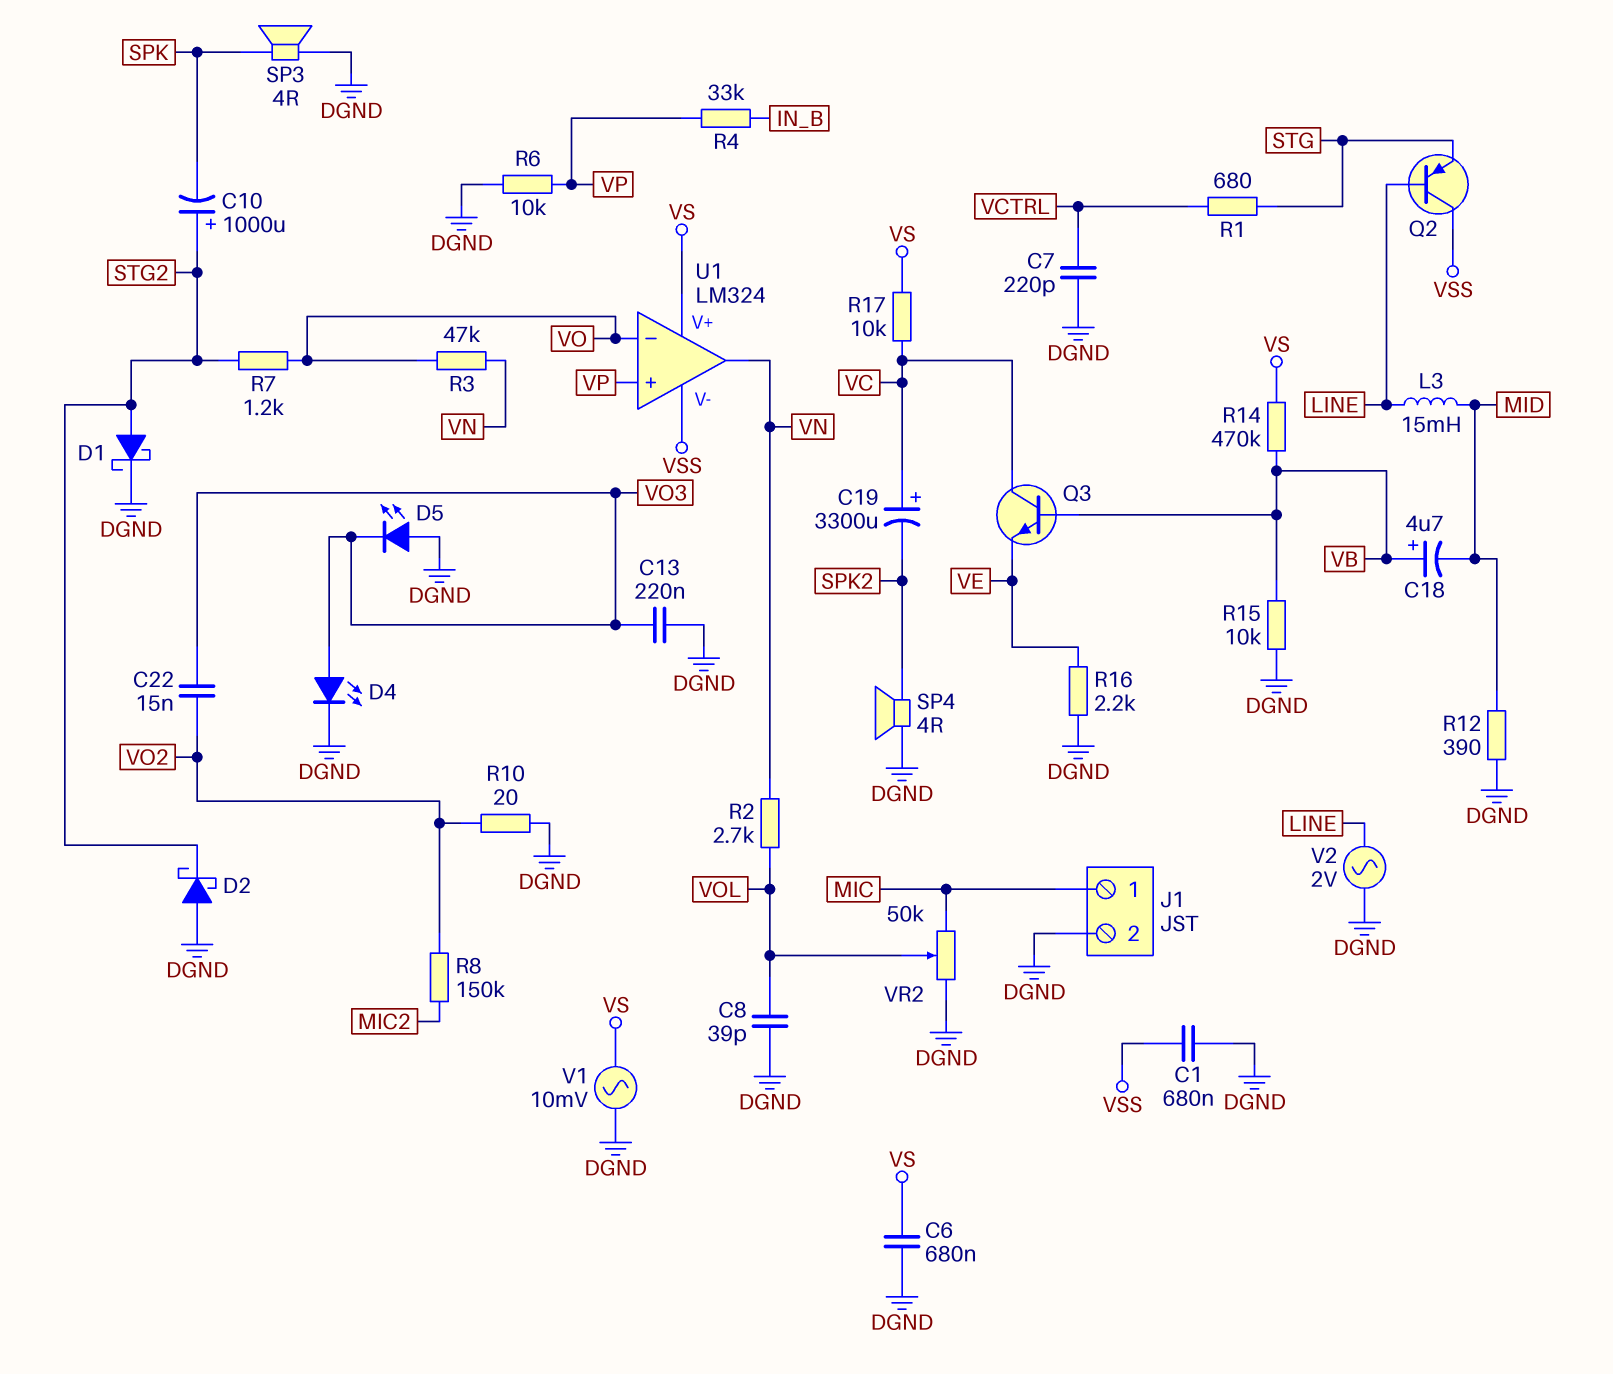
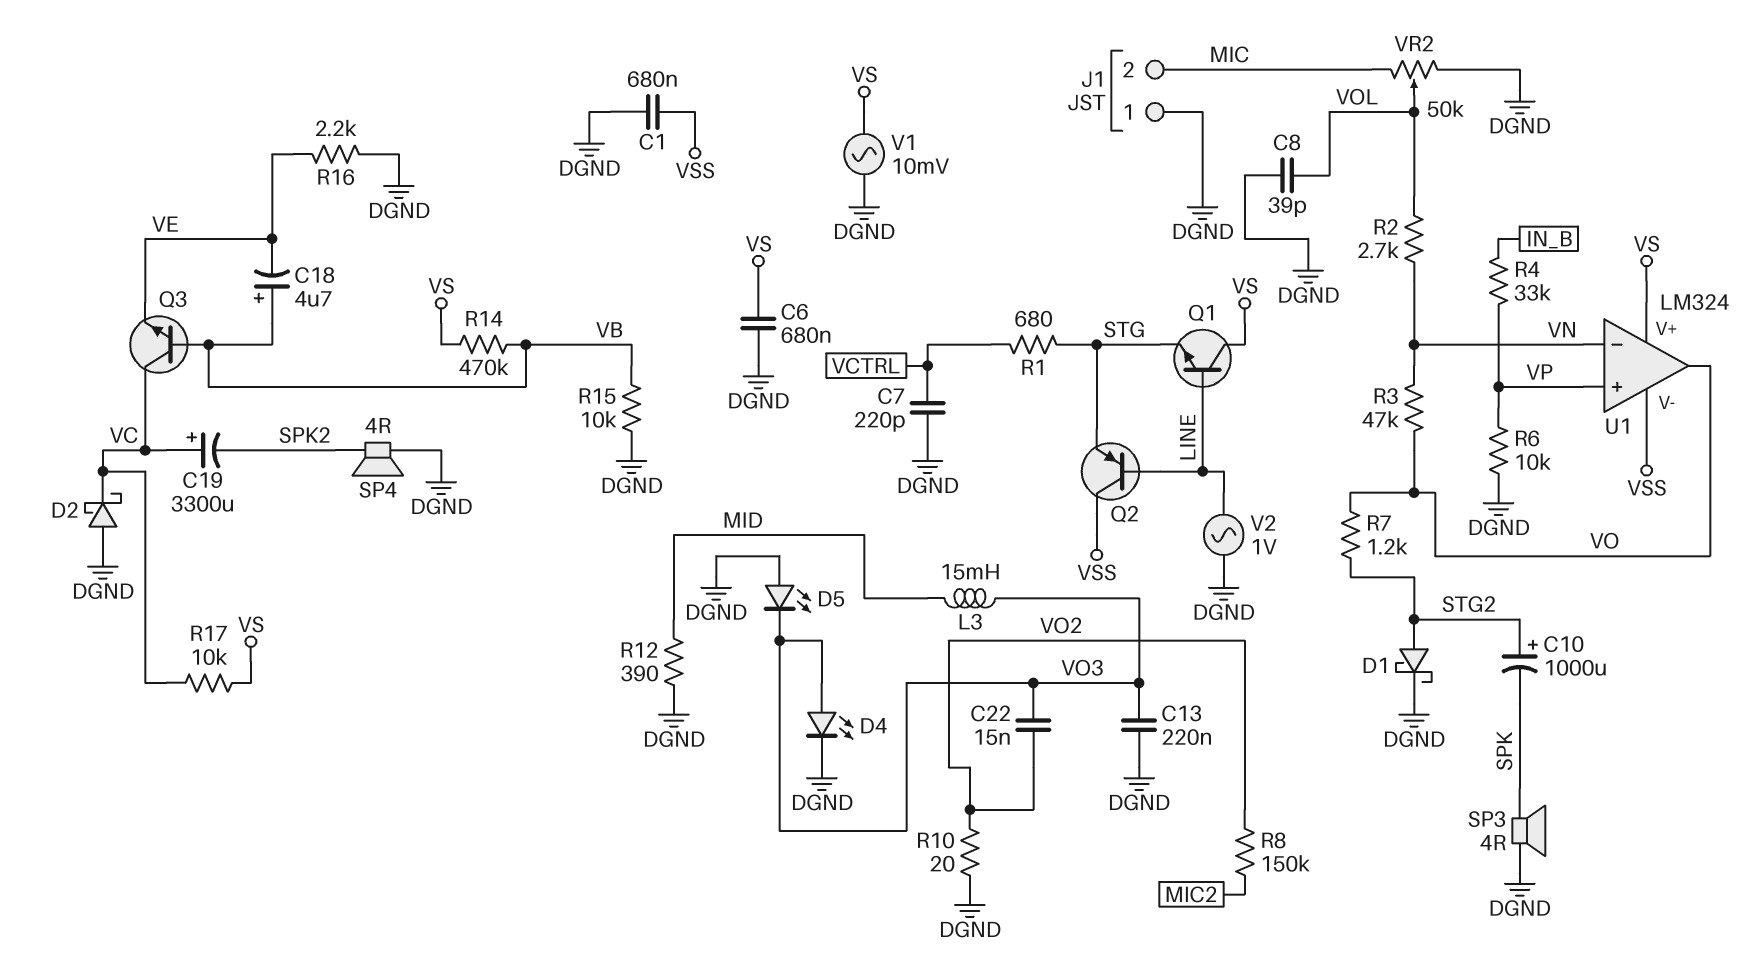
C18: 4.7uF (plus VB, minus MID) -> 4.7uF (plus VB, minus VE)
D2: schottky (A DGND, K STG2) -> schottky (A DGND, K VC)
J1 pin 1: MIC -> DGND
J1 pin 2: DGND -> MIC
L3: 15mH (LINE, MID) -> 15mH (MID, VO3)
Q1: none -> NPN (B LINE, C VS, E STG)
U1 pin in-: VO -> VN
U1 pin out: VN -> VO
V2: AC 2V (DGND, LINE) -> AC 1V (DGND, LINE)

